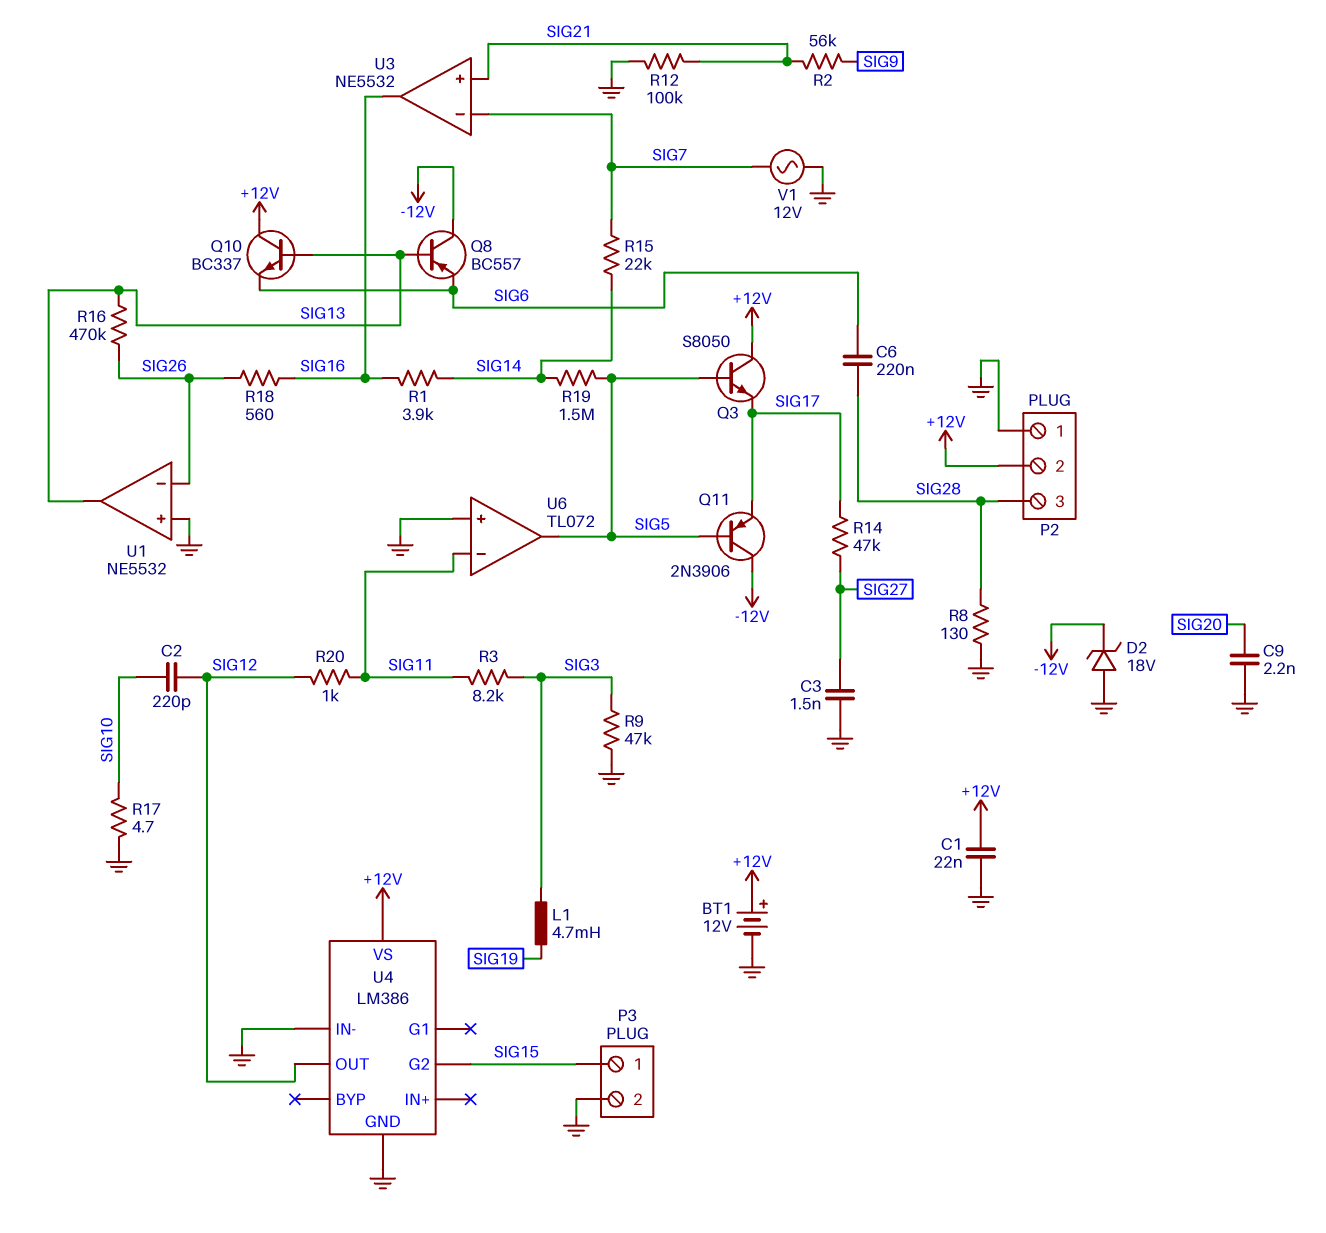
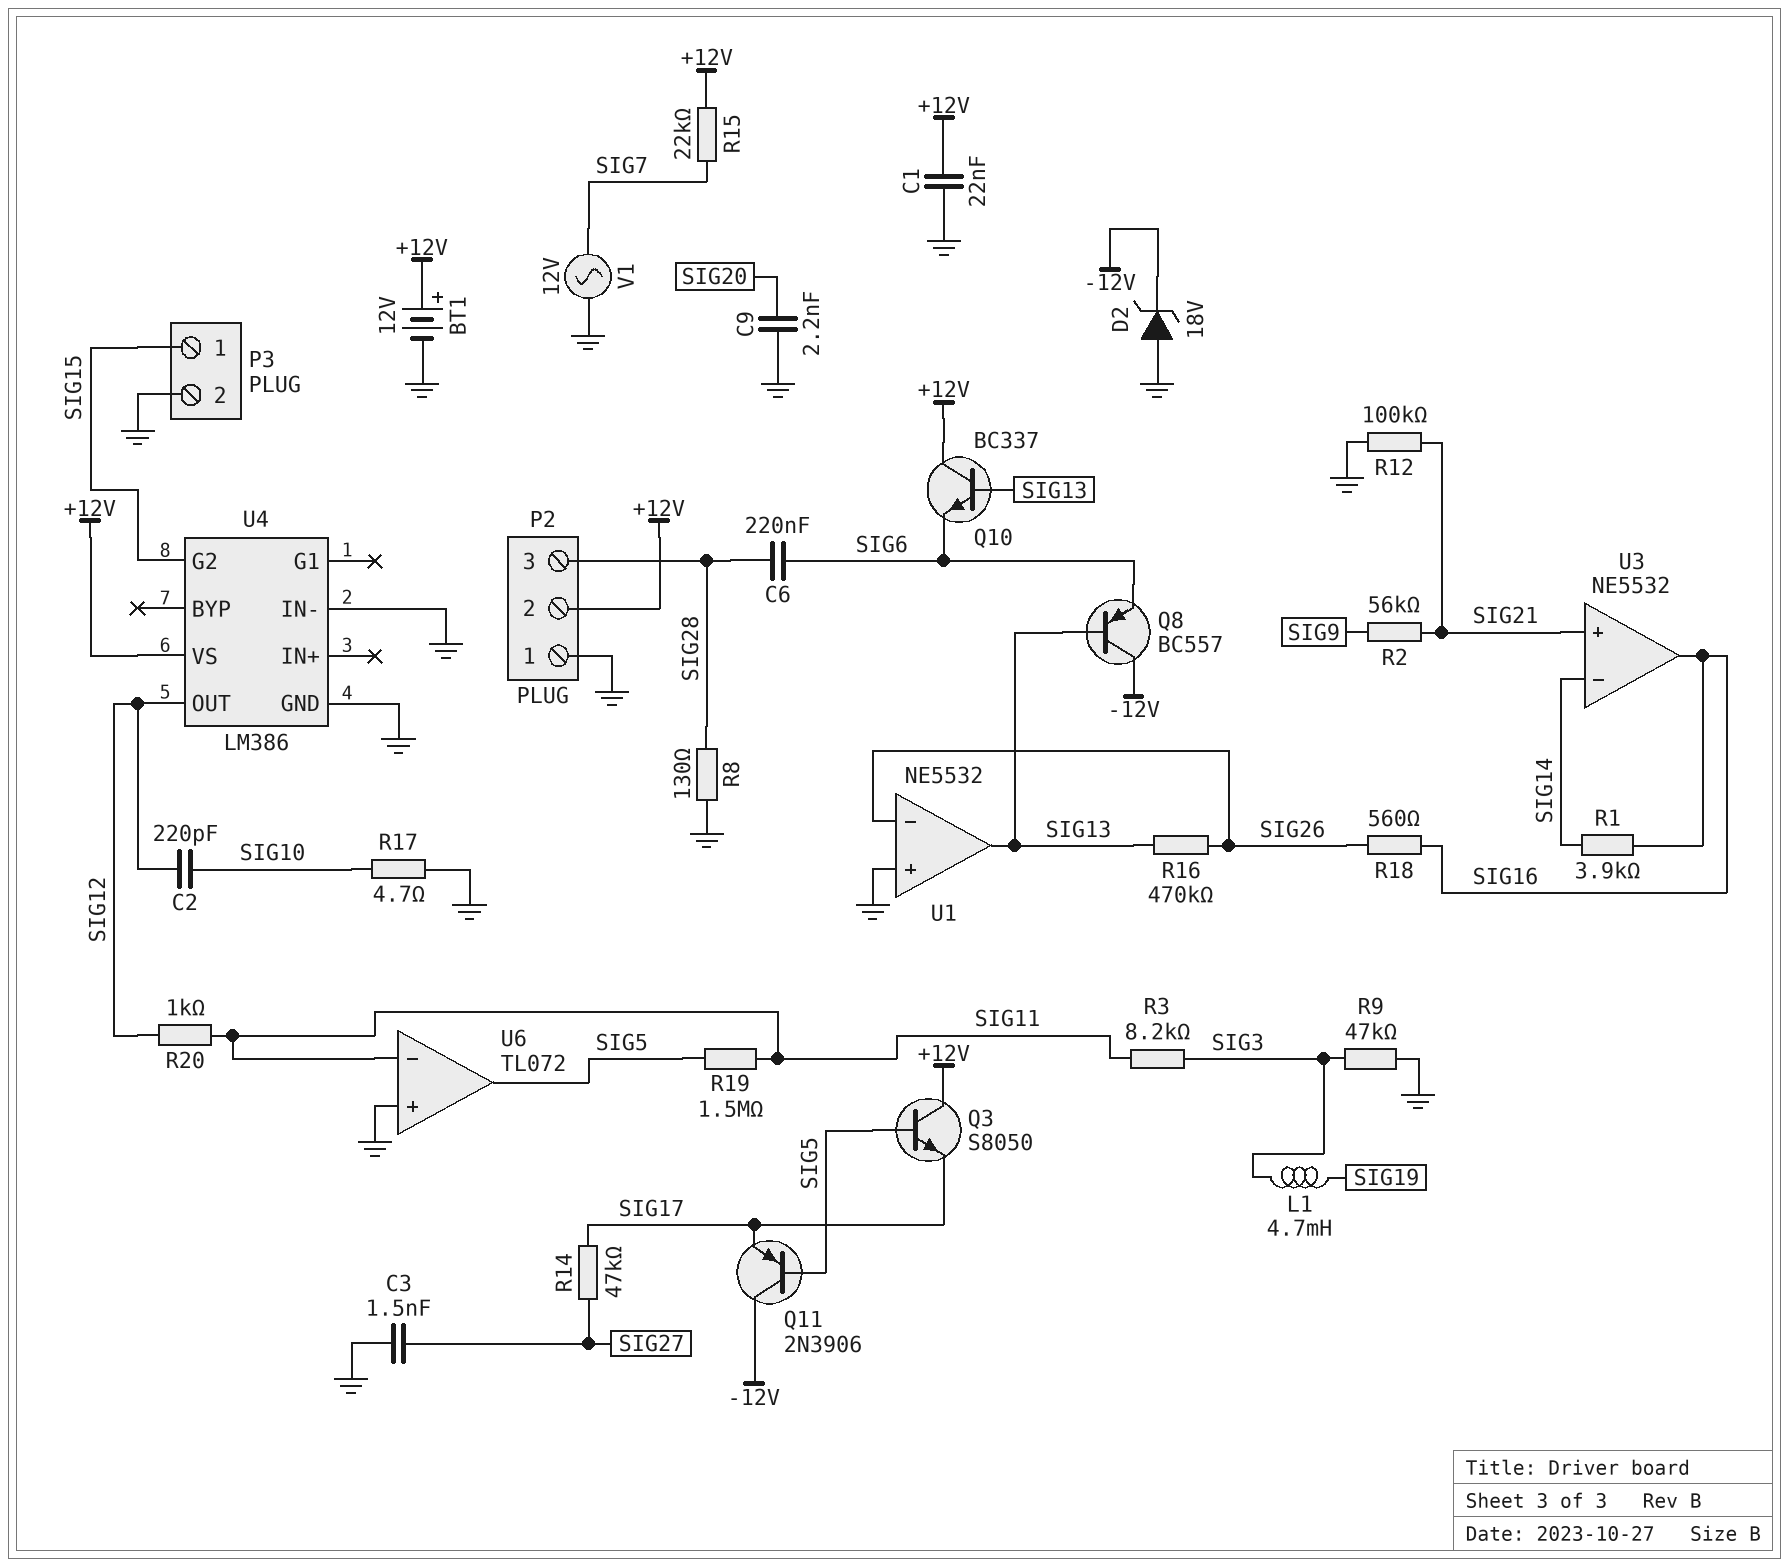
R15: 22k (SIG7, SIG14) -> 22k (+12V, SIG7)
R19: 1.5M (SIG5, SIG14) -> 1.5M (SIG5, SIG11)
U3 pin in-: SIG7 -> SIG14

